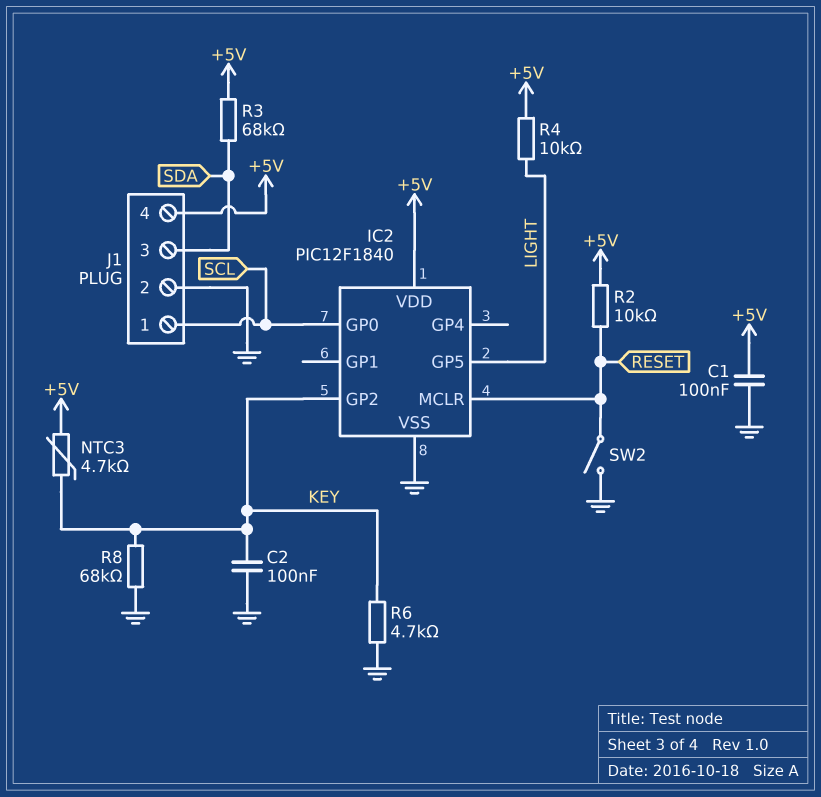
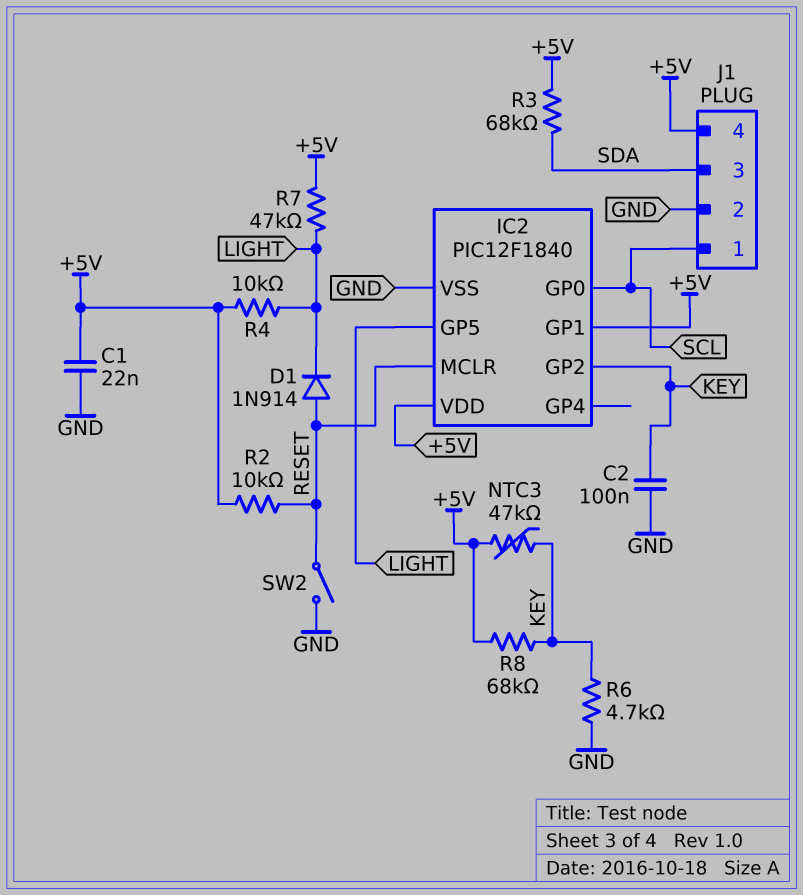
C1: 100nF (+5V, GND) -> 22nF (+5V, GND)
D1: none -> diode 1N914 (A RESET, K LIGHT)
IC2 pin GP1: none -> +5V
NTC3: 4.7k (+5V, KEY) -> 47k (+5V, KEY)
R7: none -> 47k (+5V, LIGHT)
R8: 68k (GND, KEY) -> 68k (+5V, KEY)

